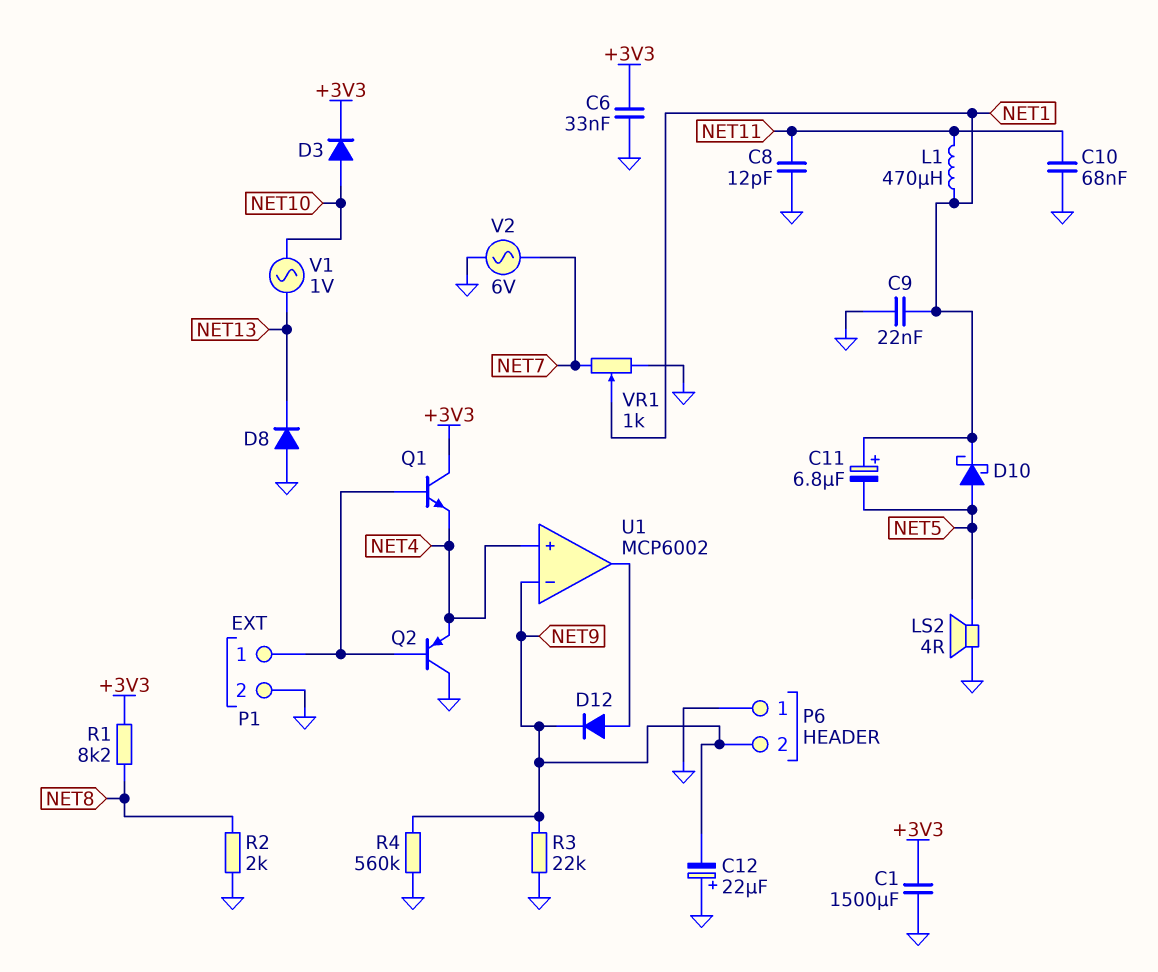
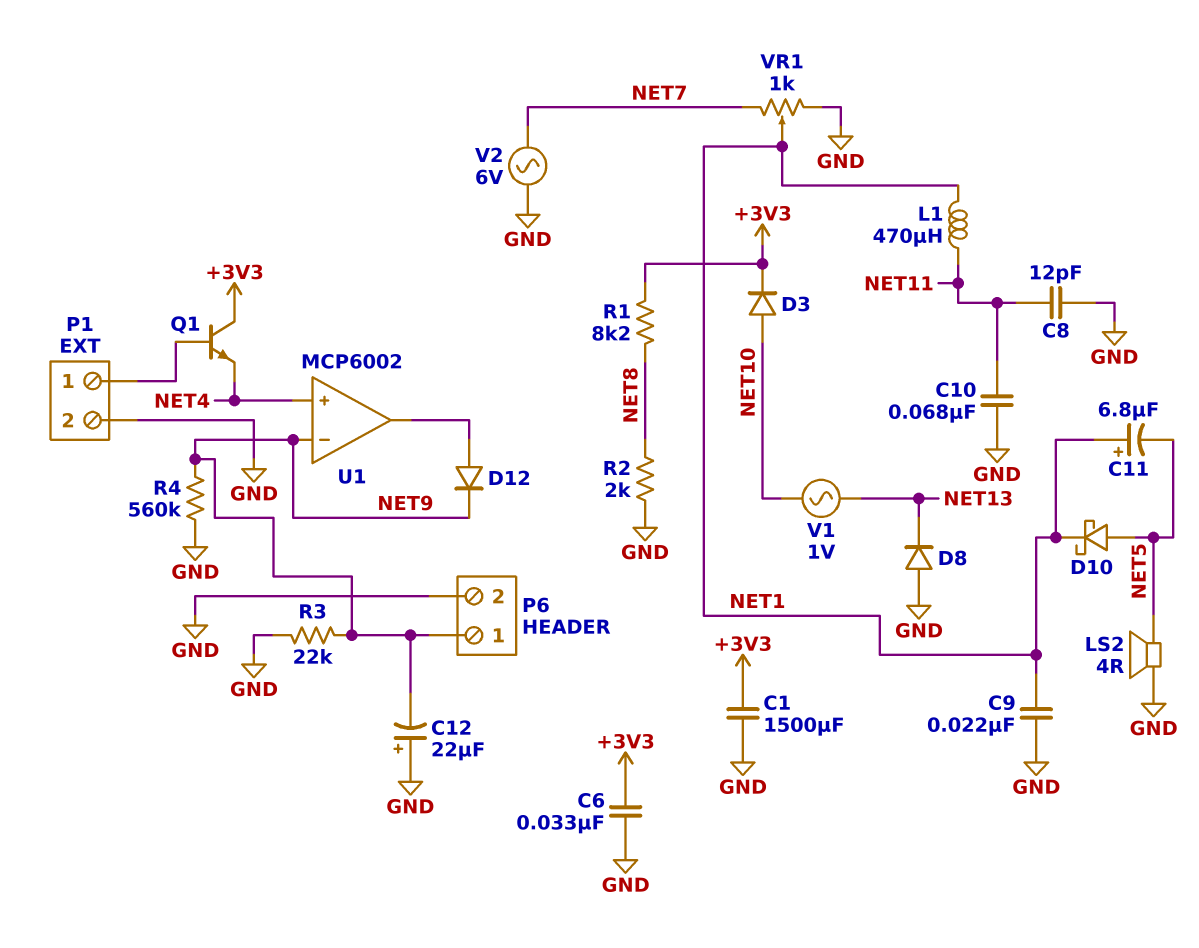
P6 pin 1: GND -> NET9
P6 pin 2: NET9 -> GND
Q2: PNP (B P1/1, C GND, E NET4) -> none

